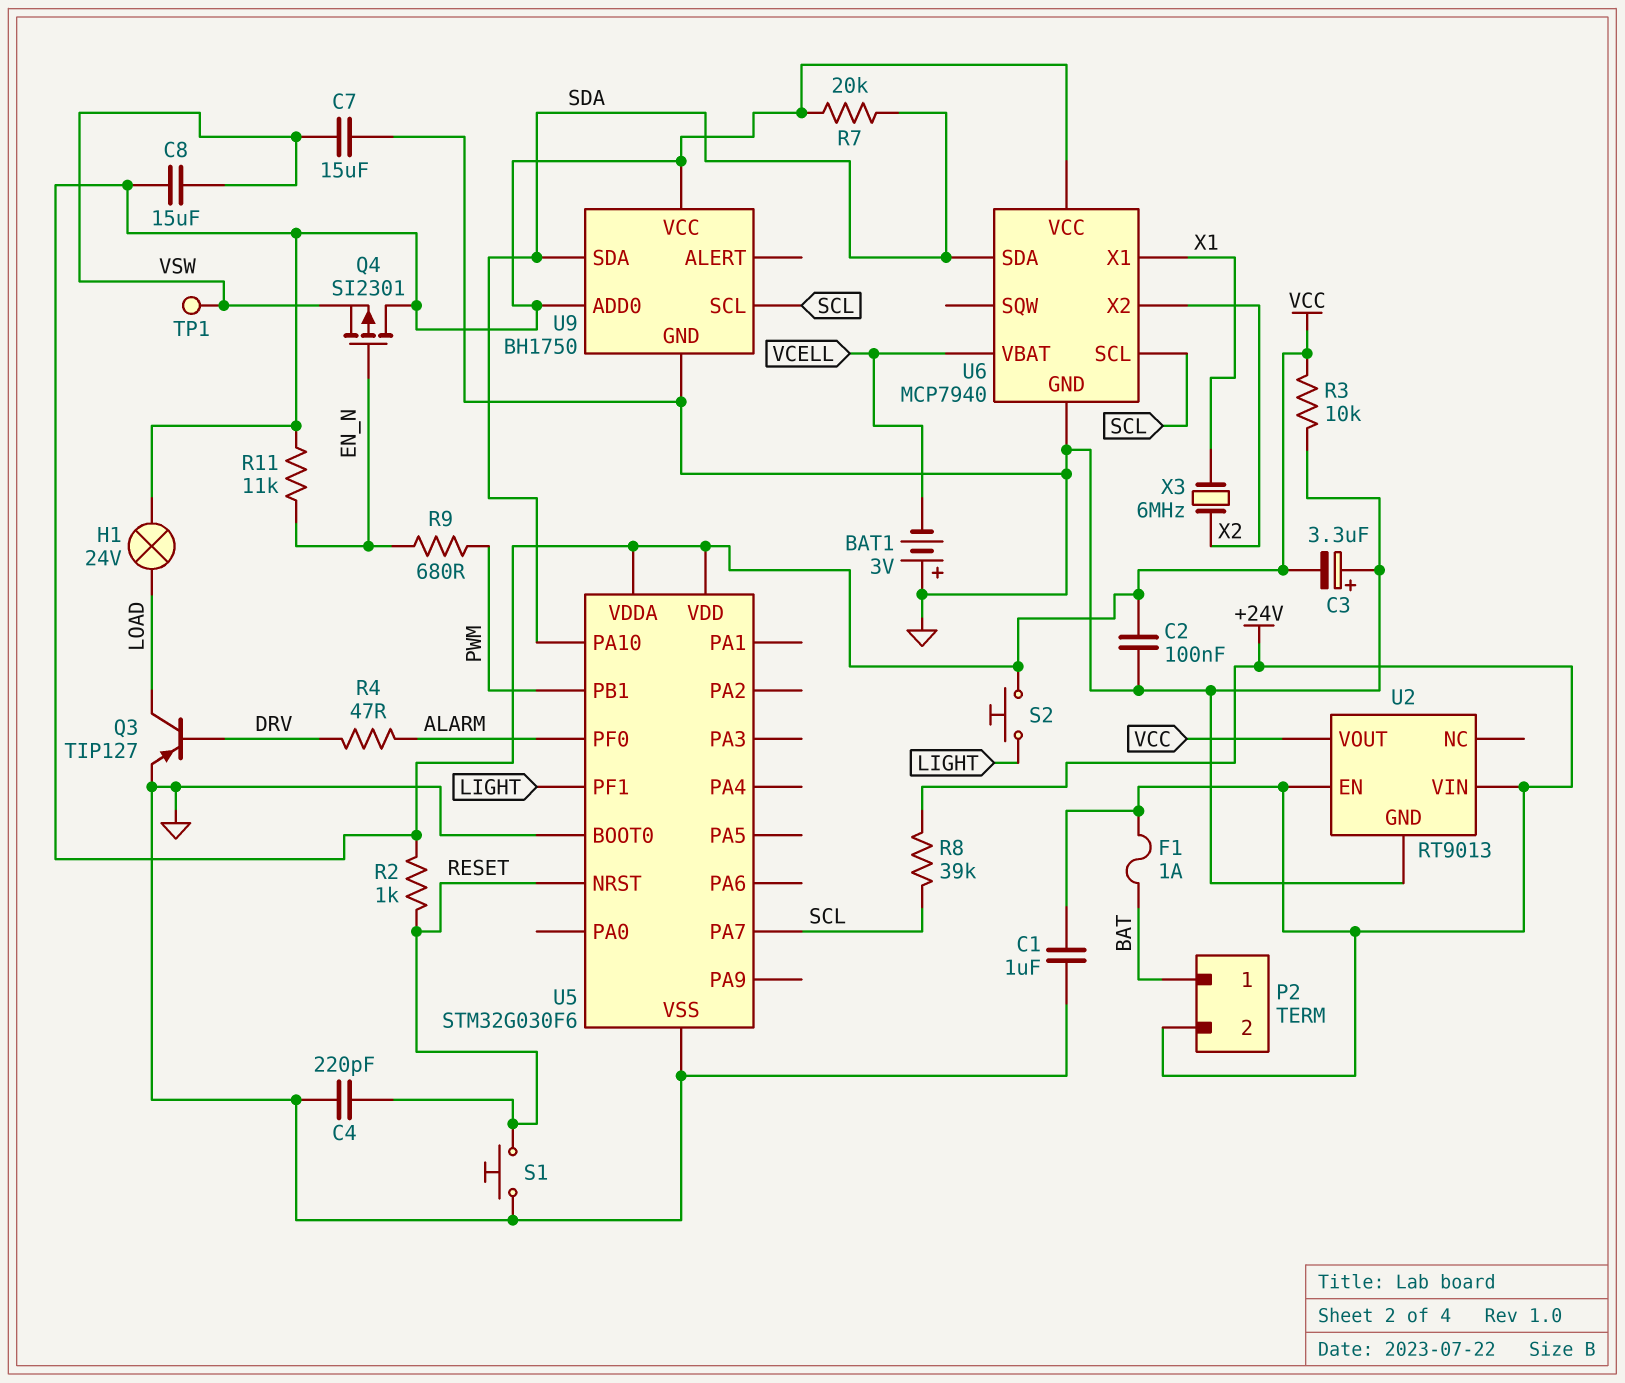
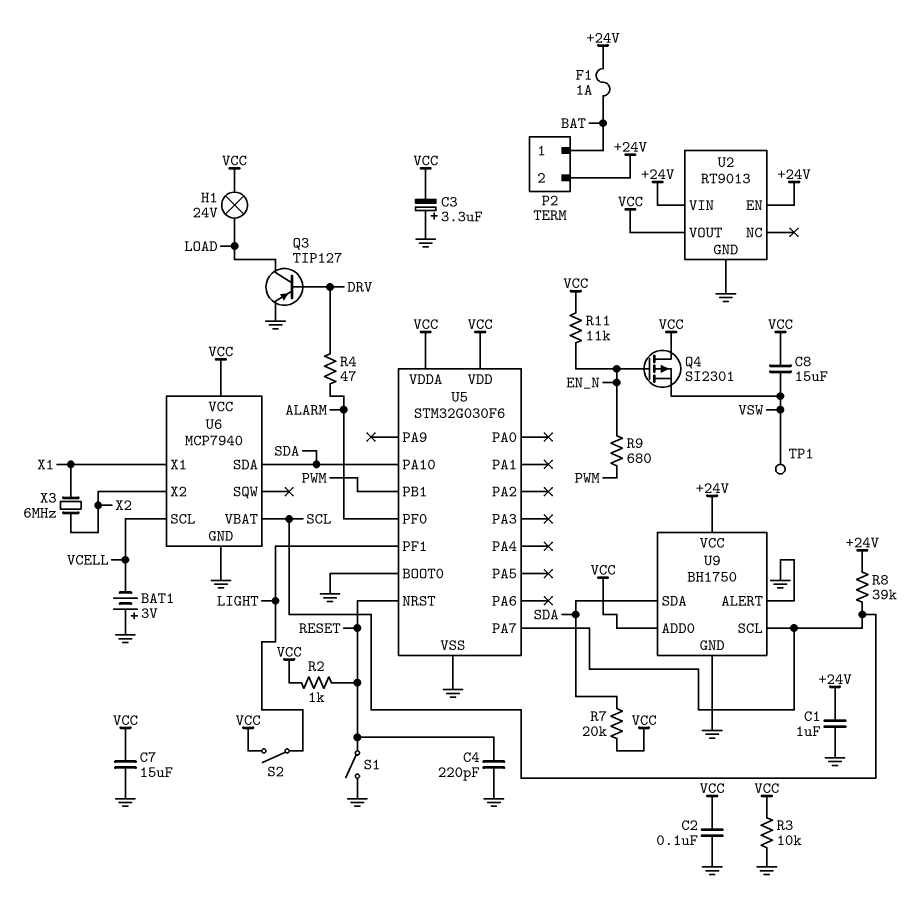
C7: 15uF (GND, VSW) -> 15uF (GND, VCC)
S1: button (GND, RESET) -> switch (GND, RESET)
S2: button (LIGHT, VCC) -> switch (LIGHT, VCC)
U6 pin SCL: SCL -> VCELL
U6 pin VBAT: VCELL -> SCL
U9 pin ALERT: none -> GND
U9 pin VCC: VCC -> +24V

